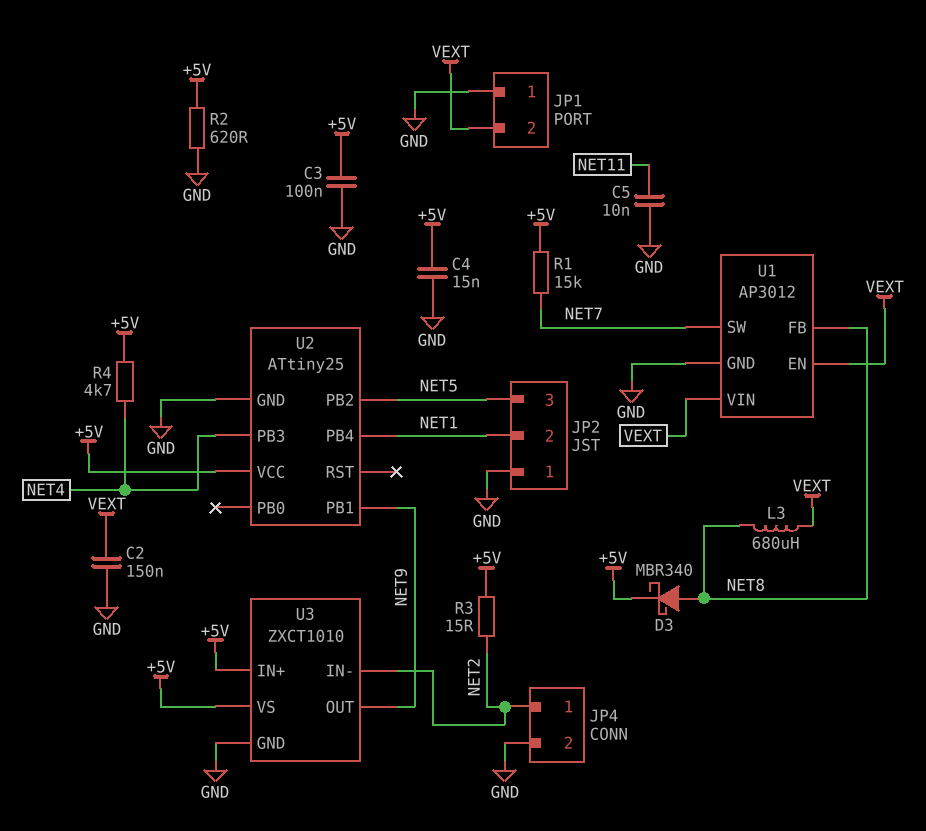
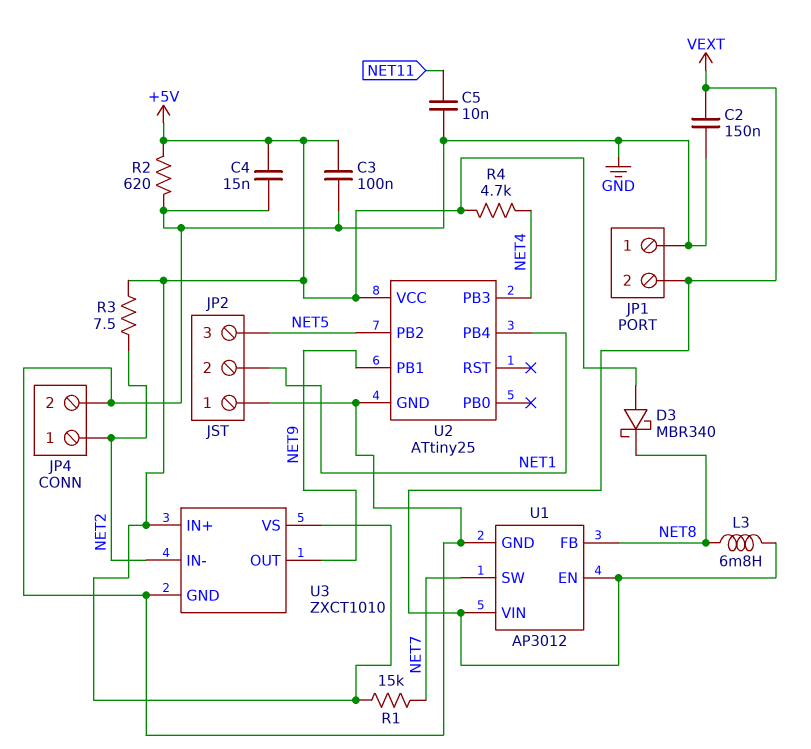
D3: schottky MBR340 (A NET8, K +5V) -> schottky MBR340 (A +5V, K NET8)
L3: 680uH (NET8, VEXT) -> 6.8mH (NET8, VEXT)
R3: 15 (+5V, NET2) -> 7.5 (+5V, NET2)

